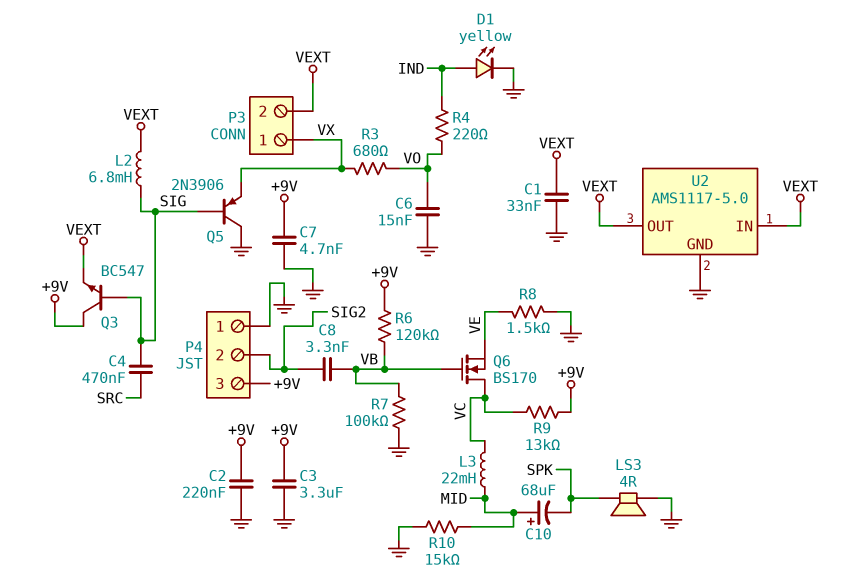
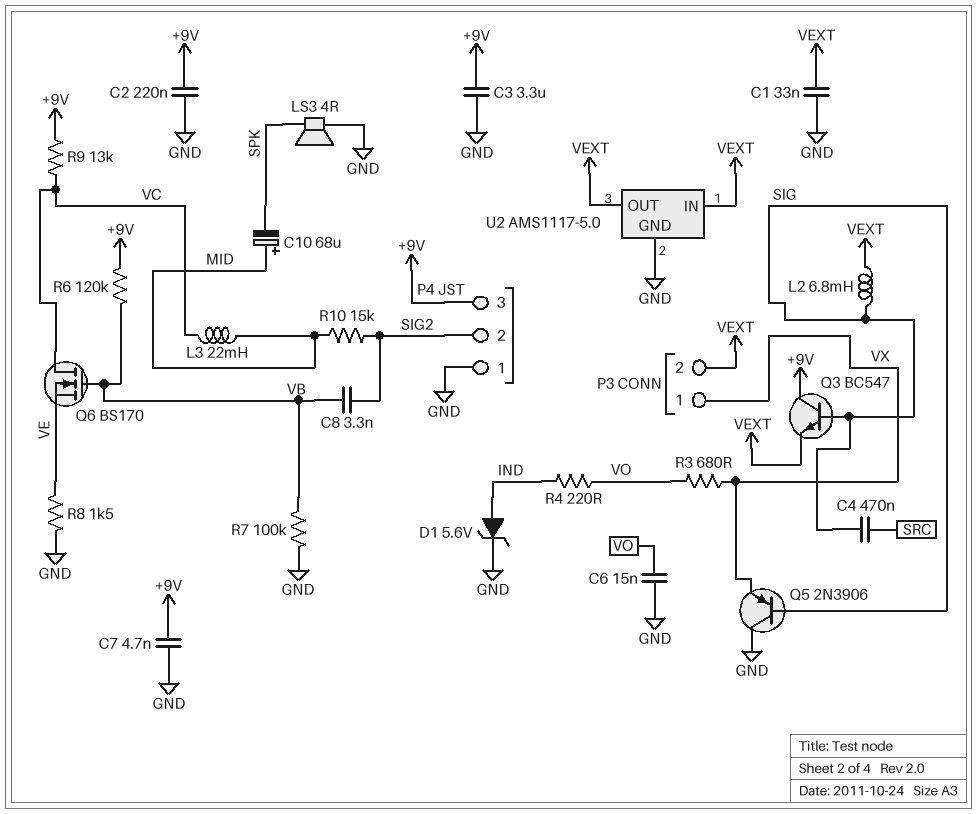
D1: LED yellow (A IND, K GND) -> zener 5.6V (A IND, K GND)
R10: 15k (GND, MID) -> 15k (MID, SIG2)

